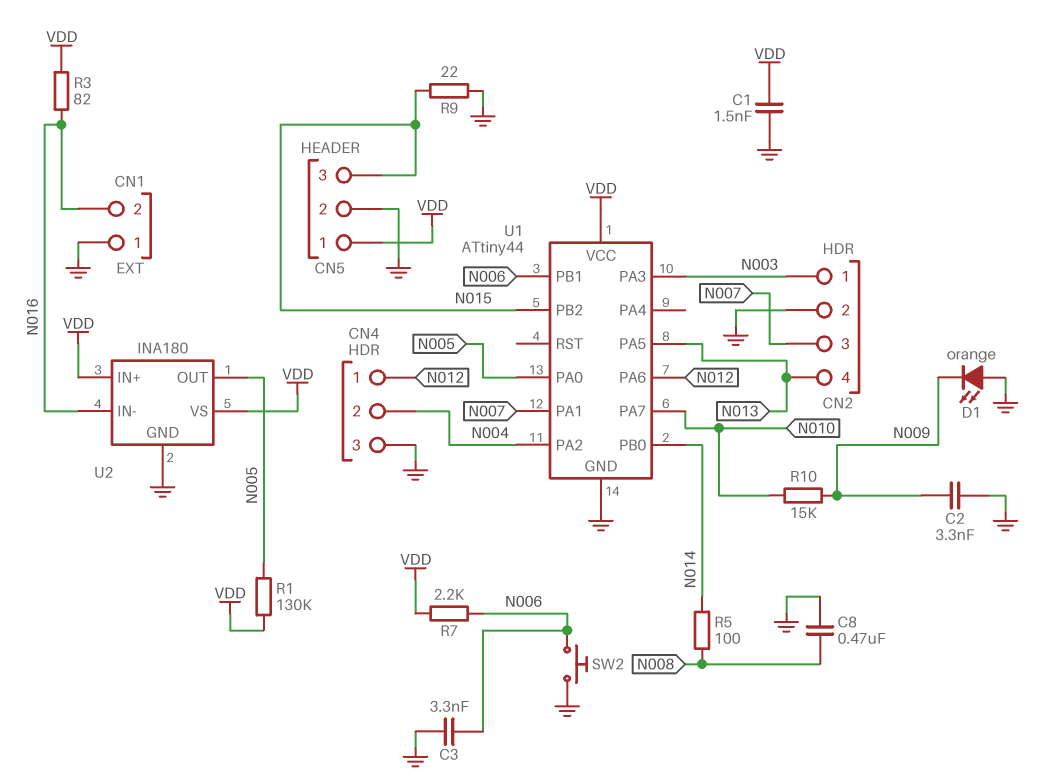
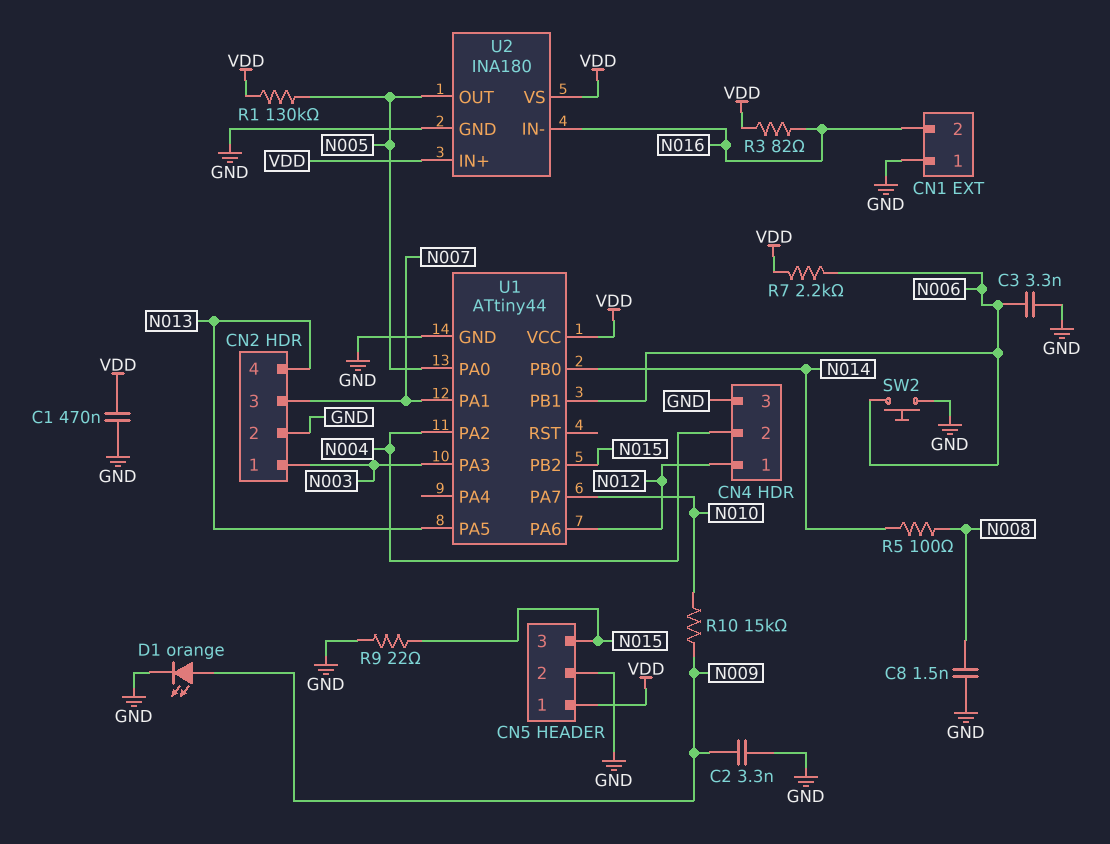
C1: 1.5nF (GND, VDD) -> 470nF (GND, VDD)
C8: 470nF (GND, N008) -> 1.5nF (GND, N008)
D1: LED orange (A GND, K N009) -> LED orange (A N009, K GND)

